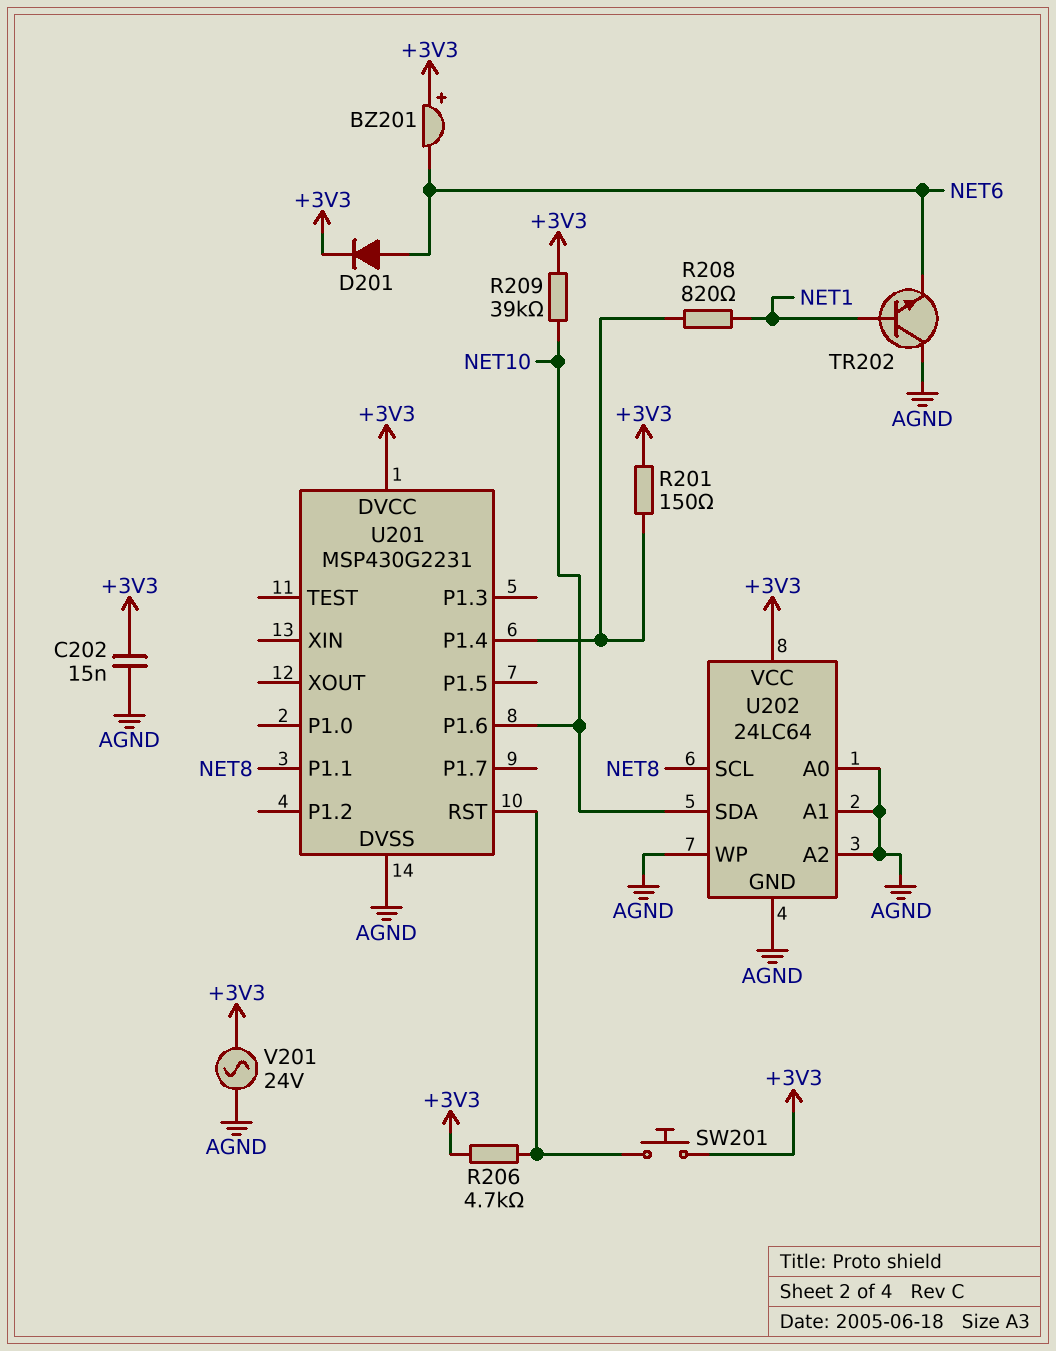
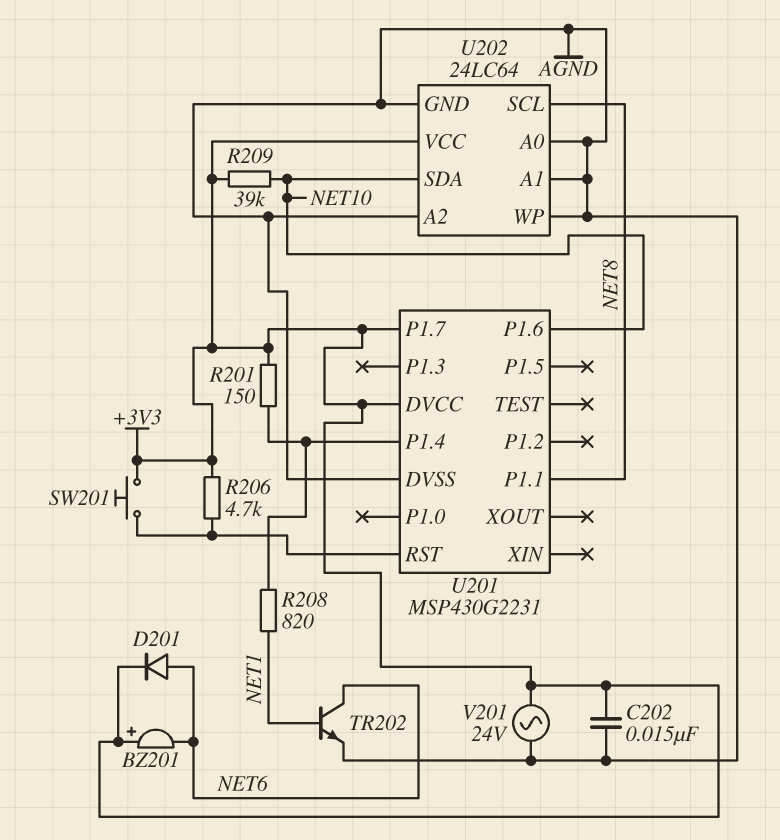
TR202: NPN (B NET1, C AGND, E NET6) -> NPN (B NET1, C NET6, E AGND)
U201 pin P1.7: none -> +3V3

